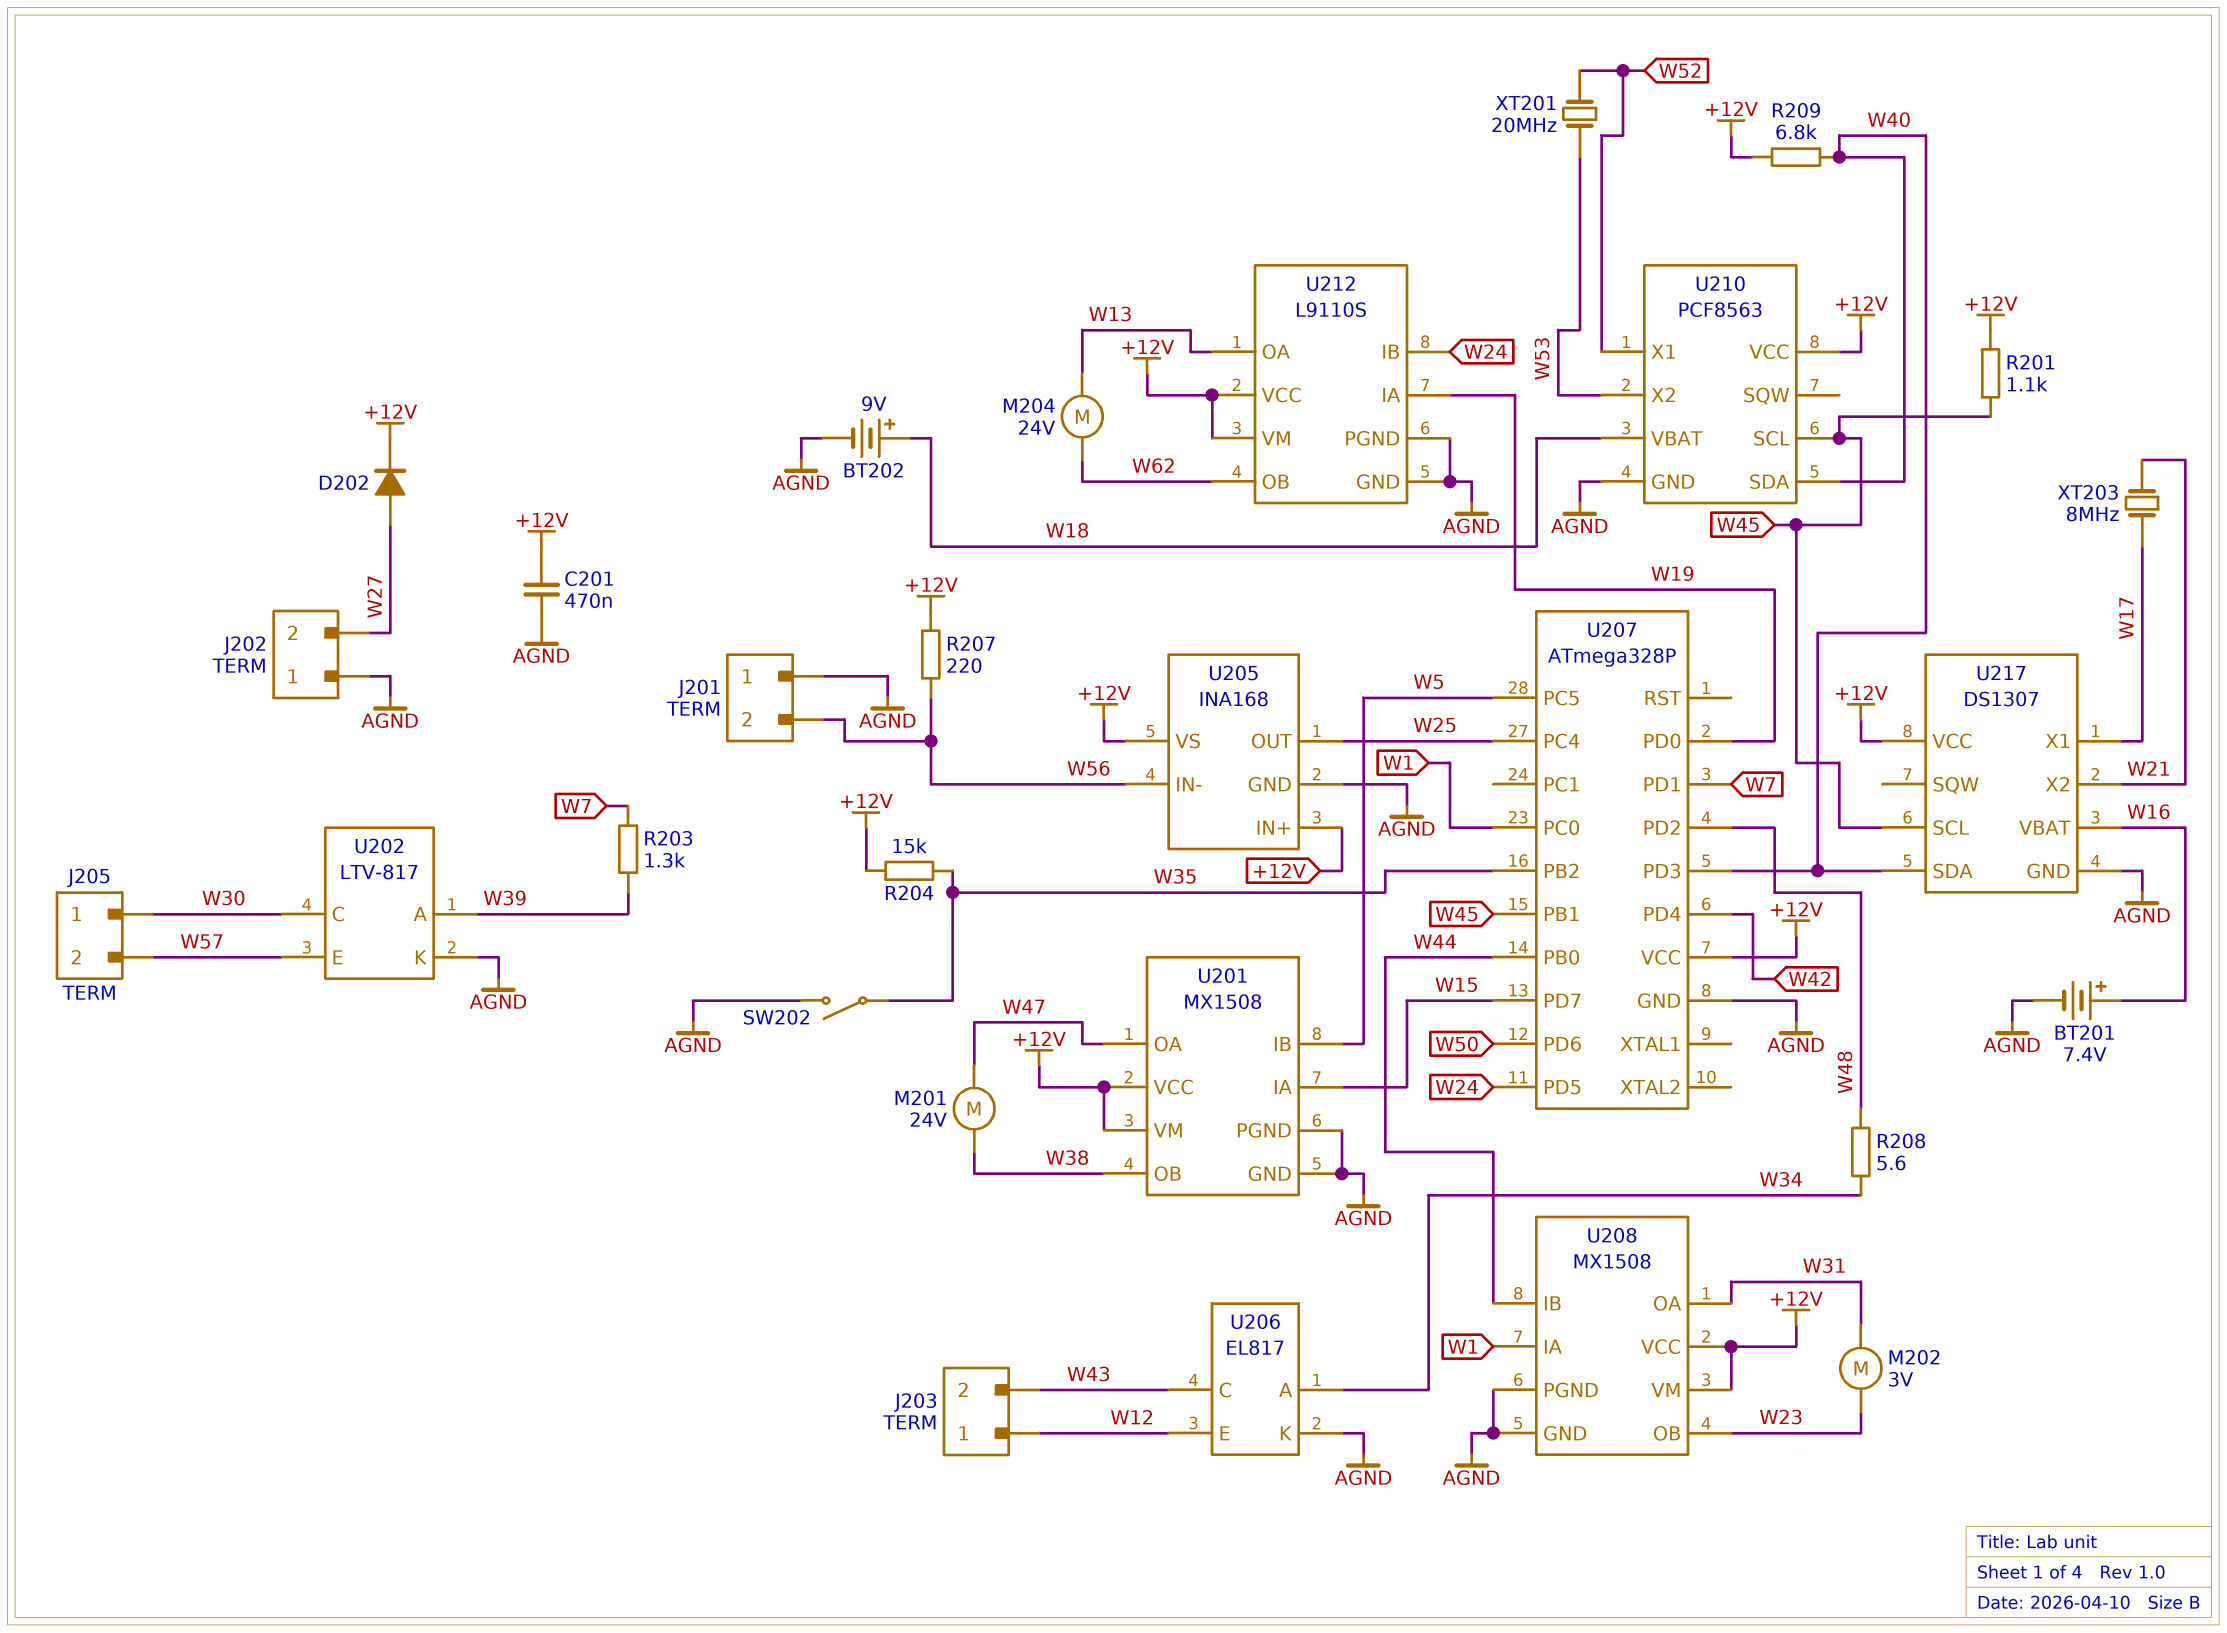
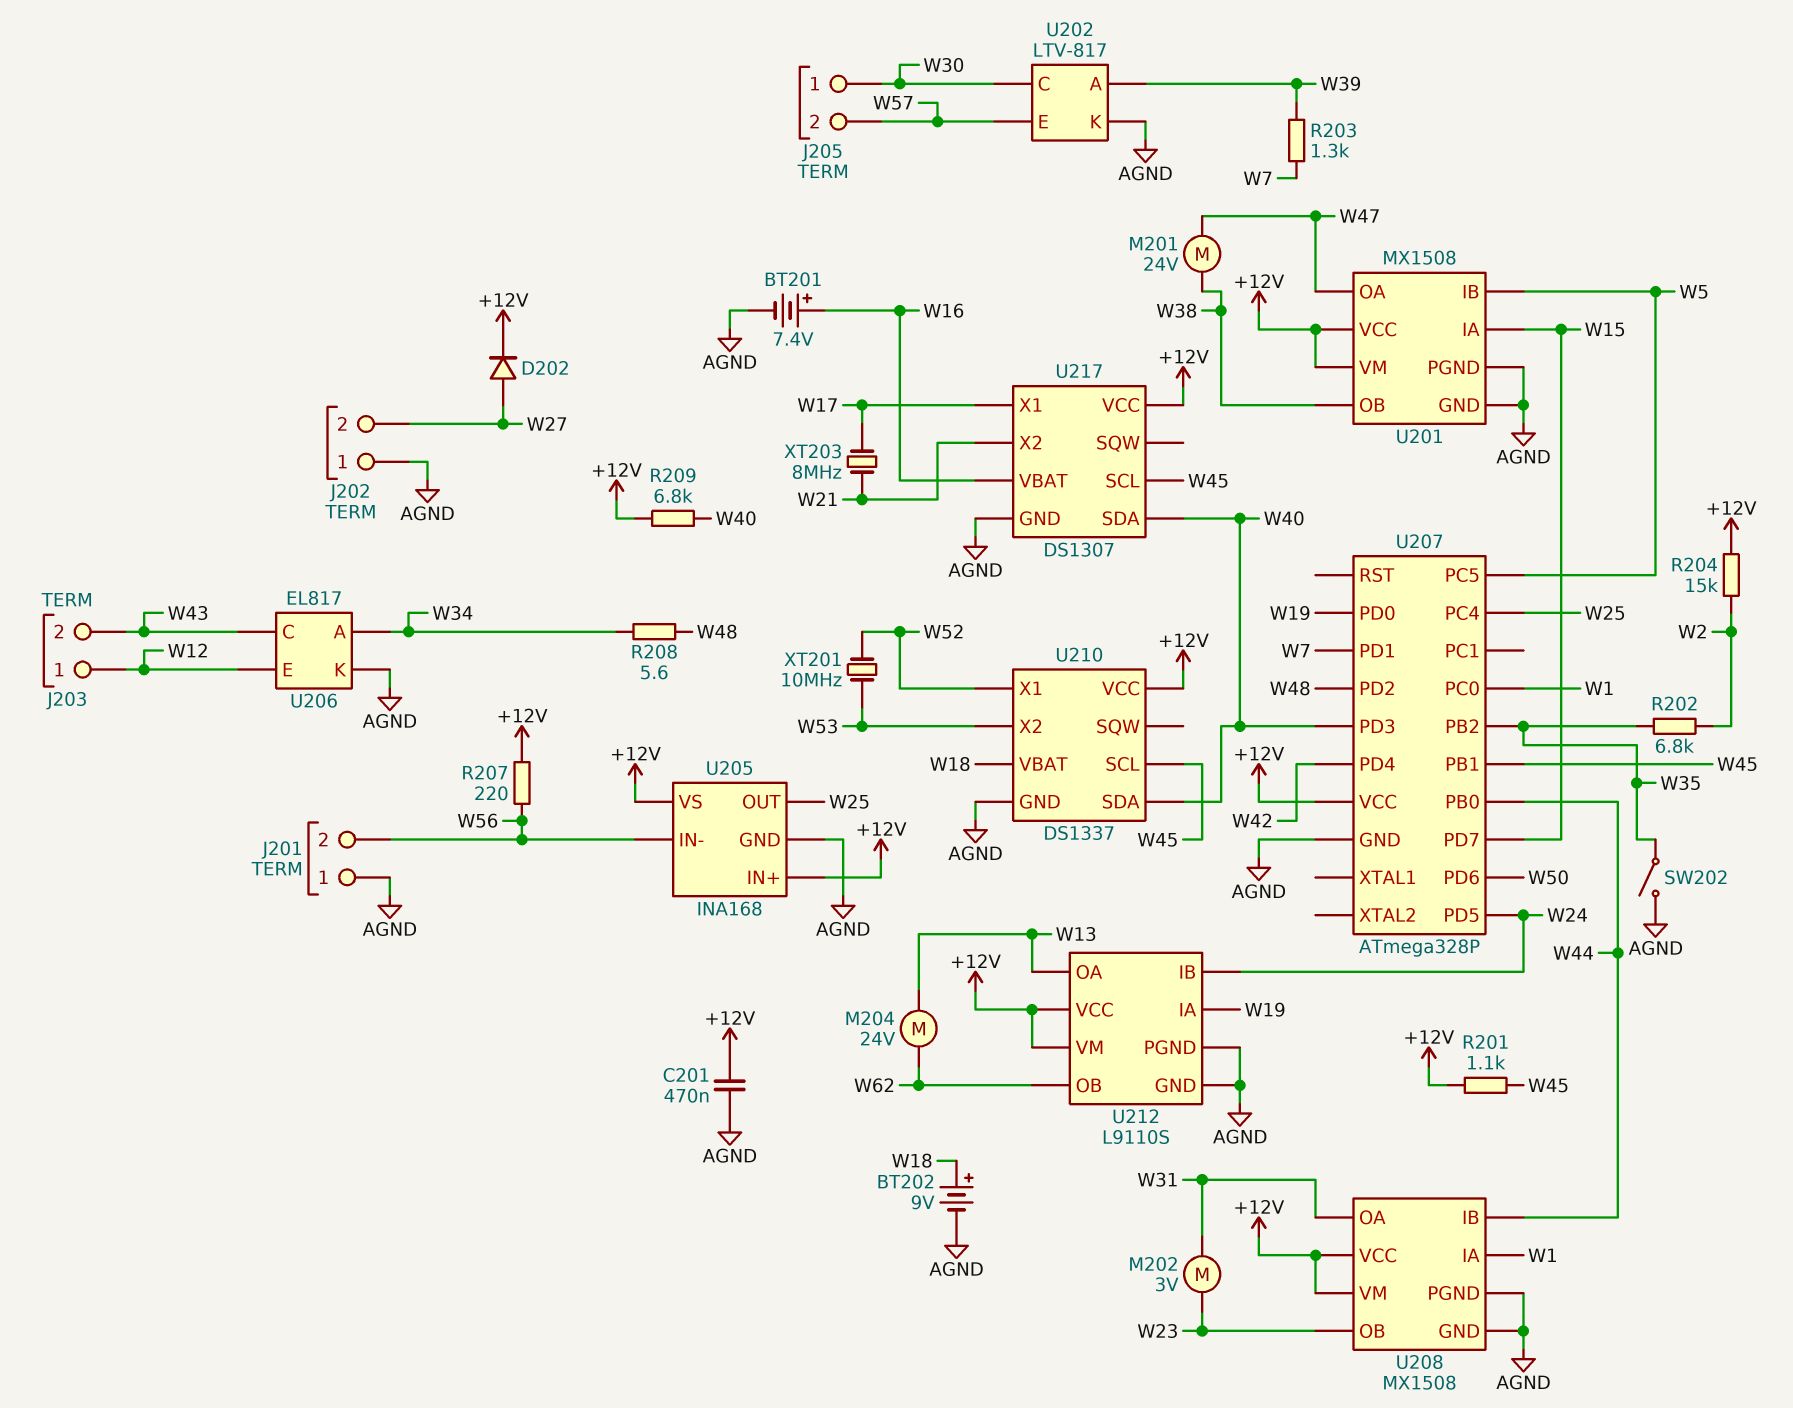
R202: none -> 6.8k (W2, W35)
R204: 15k (+12V, W35) -> 15k (+12V, W2)
U210: PCF8563 -> DS1337
XT201: 20MHz (W52, W53) -> 10MHz (W52, W53)

